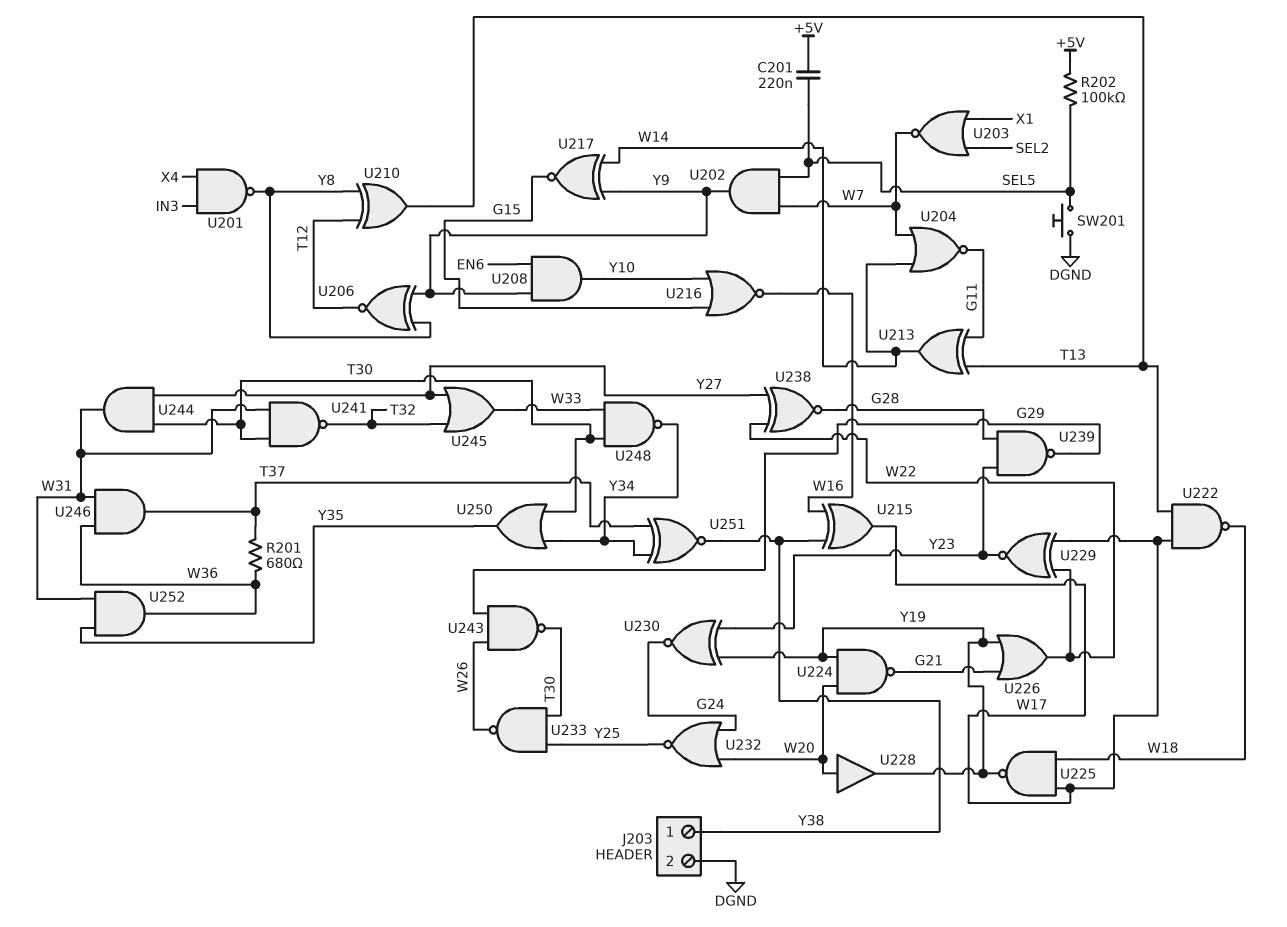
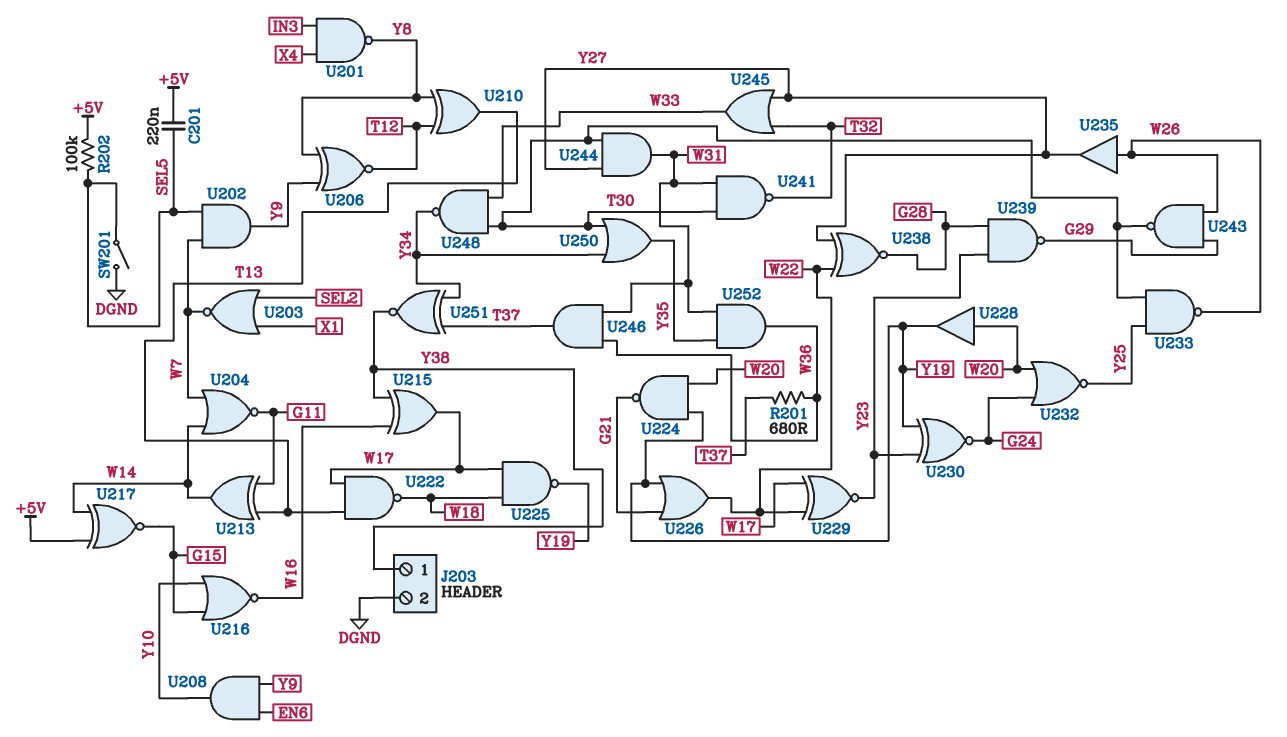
SW201: button (DGND, SEL5) -> switch (DGND, SEL5)
U217: XNOR (in W14, in Y9, out G15) -> XNOR (in +5V, in W14, out G15)
U235: none -> buffer (in W26, out Y27)

